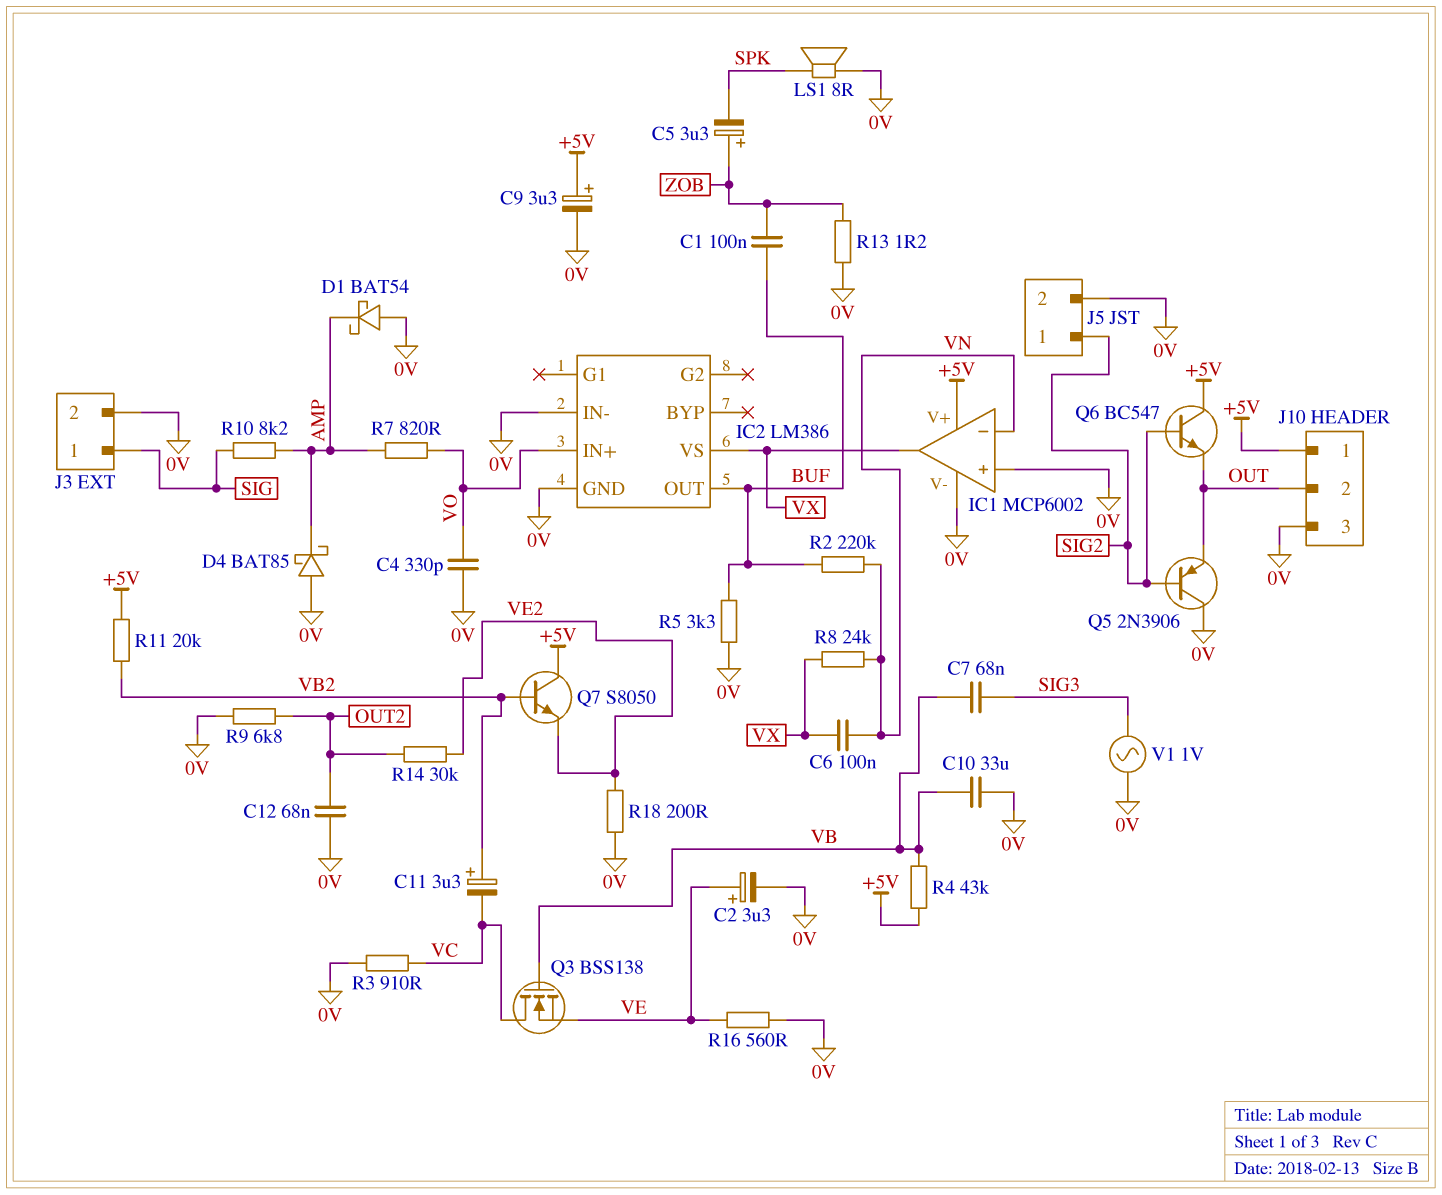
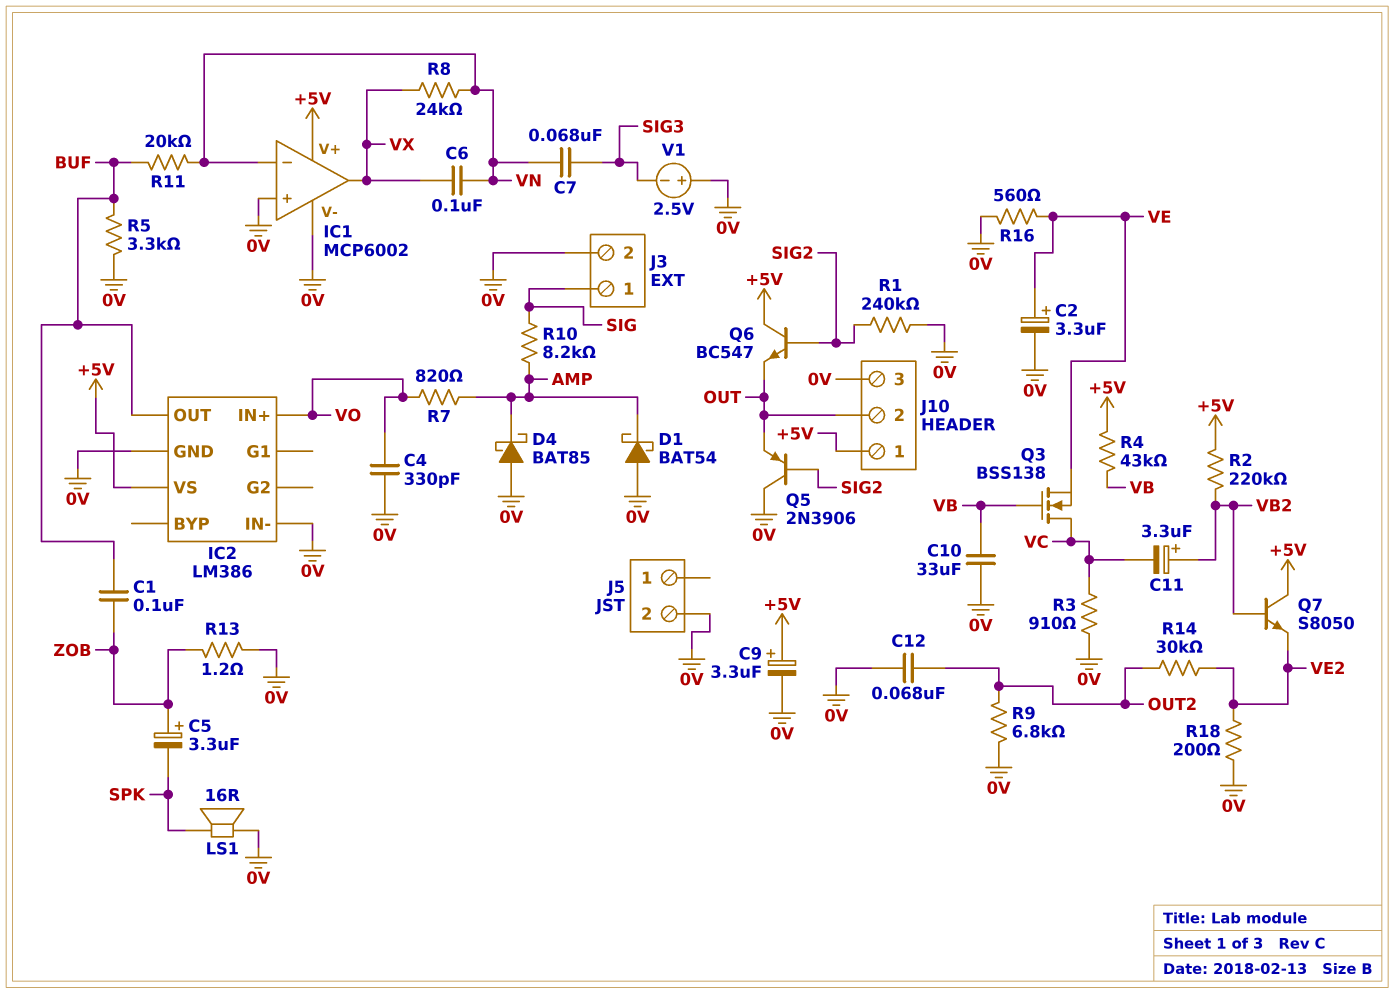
C7: 68nF (SIG3, VB) -> 68nF (SIG3, VN)
IC2 pin VS: VX -> +5V
J5 pin 1: SIG2 -> none
LS1: speaker 8R (0V, SPK) -> speaker 16R (0V, SPK)
R1: none -> 240k (0V, SIG2)
R2: 220k (BUF, VN) -> 220k (+5V, VB2)
R11: 20k (+5V, VB2) -> 20k (BUF, VN)
V1: AC 1V (0V, SIG3) -> 2.5V (plus 0V, minus SIG3)

